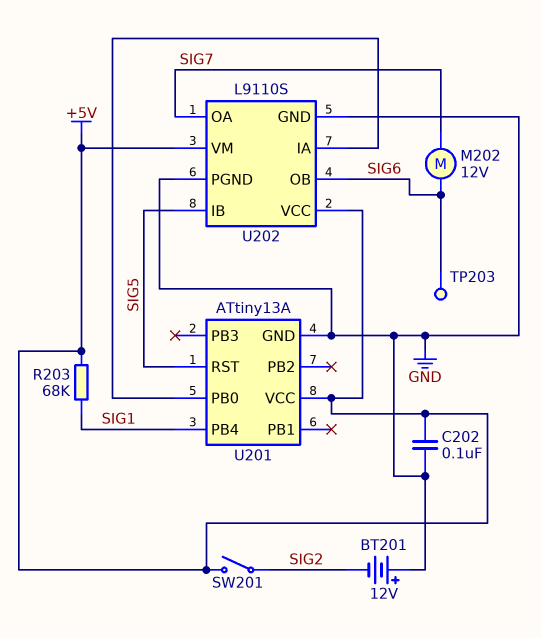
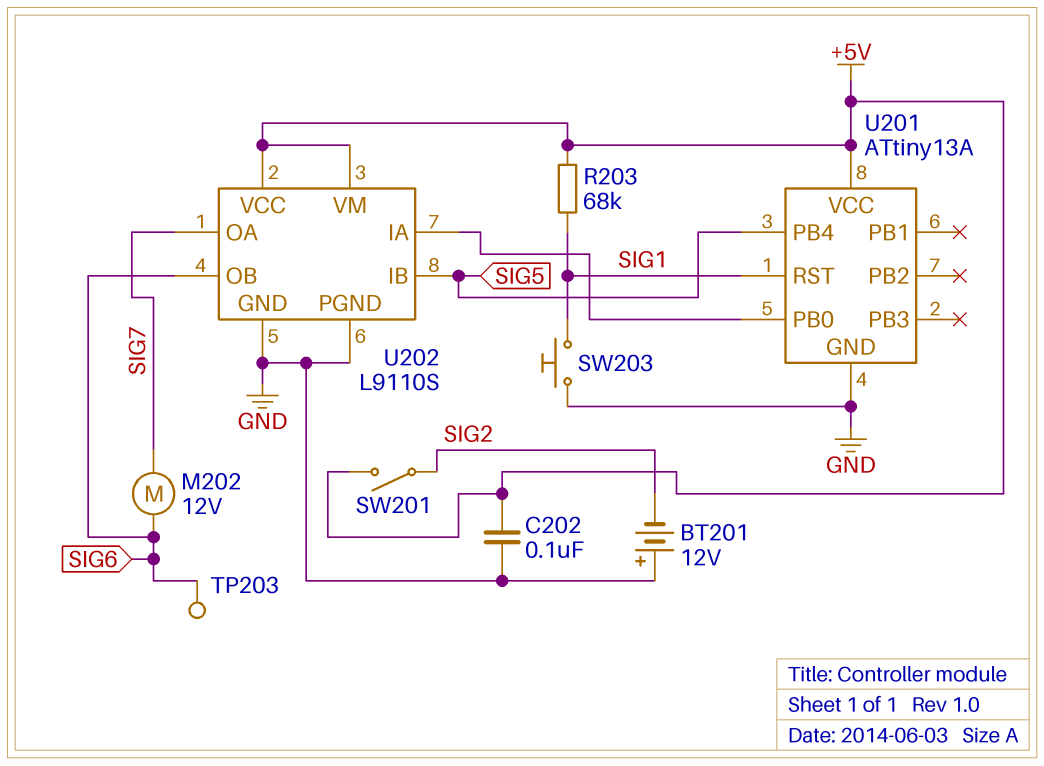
SW203: none -> button (GND, SIG1)
U201 pin PB4: SIG1 -> SIG5
U201 pin RST: SIG5 -> SIG1

